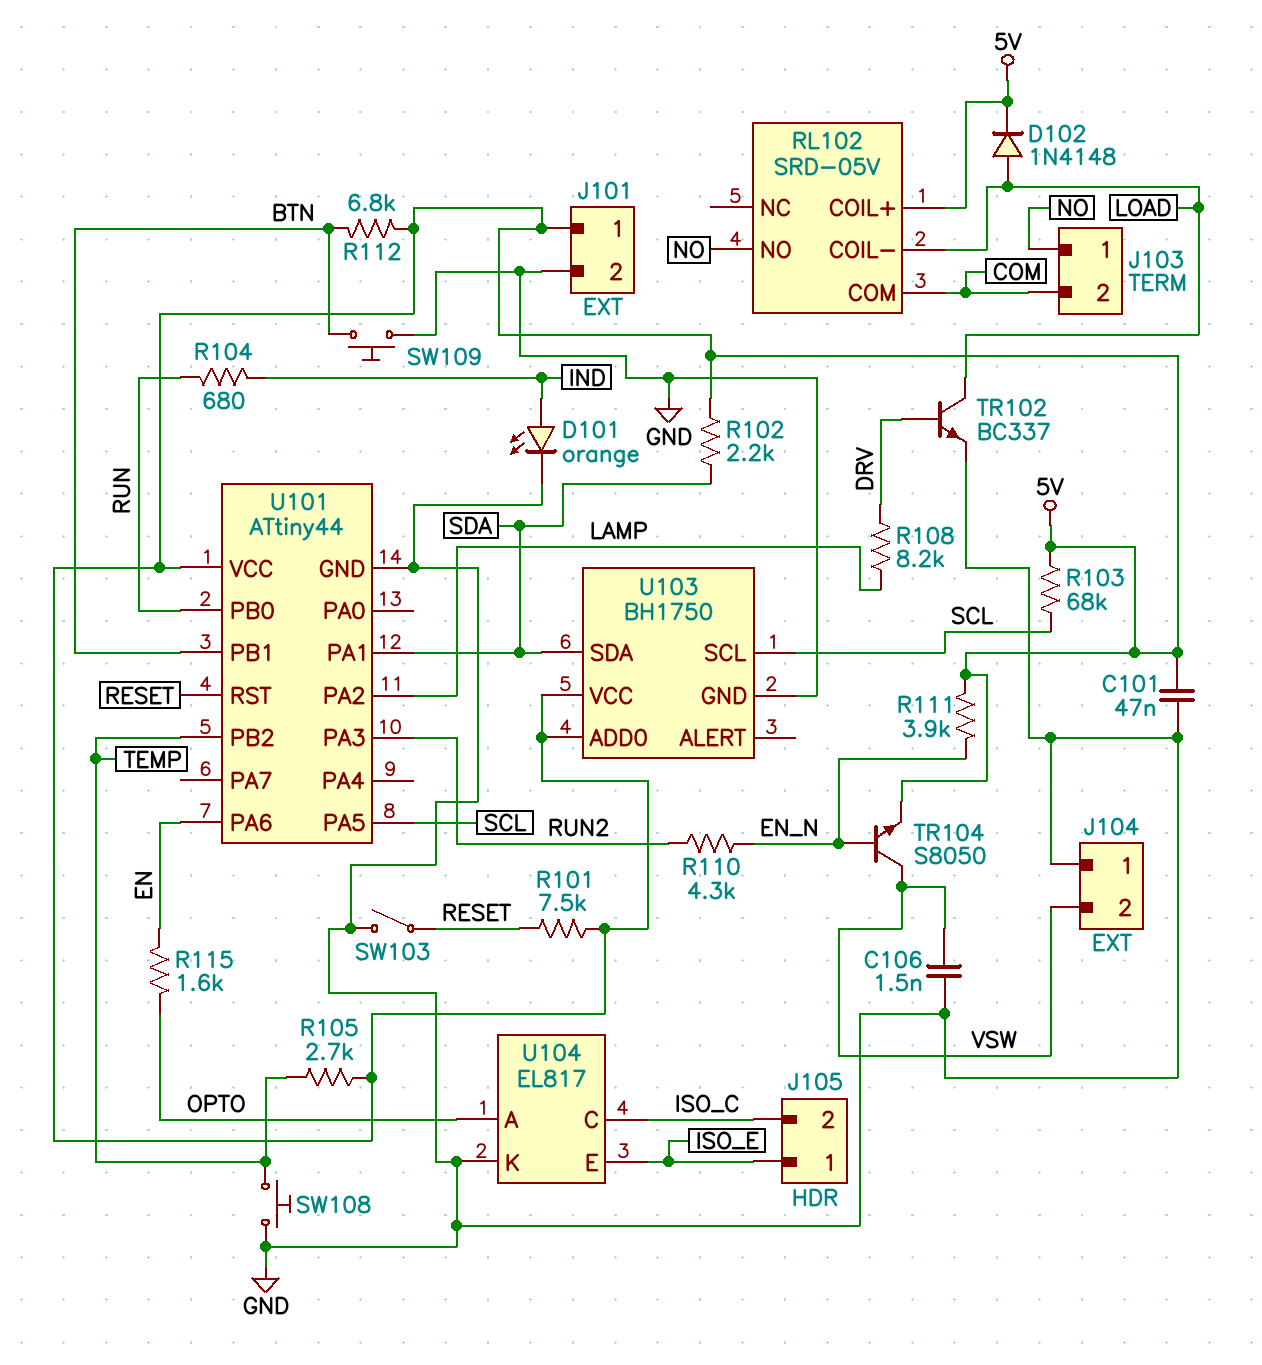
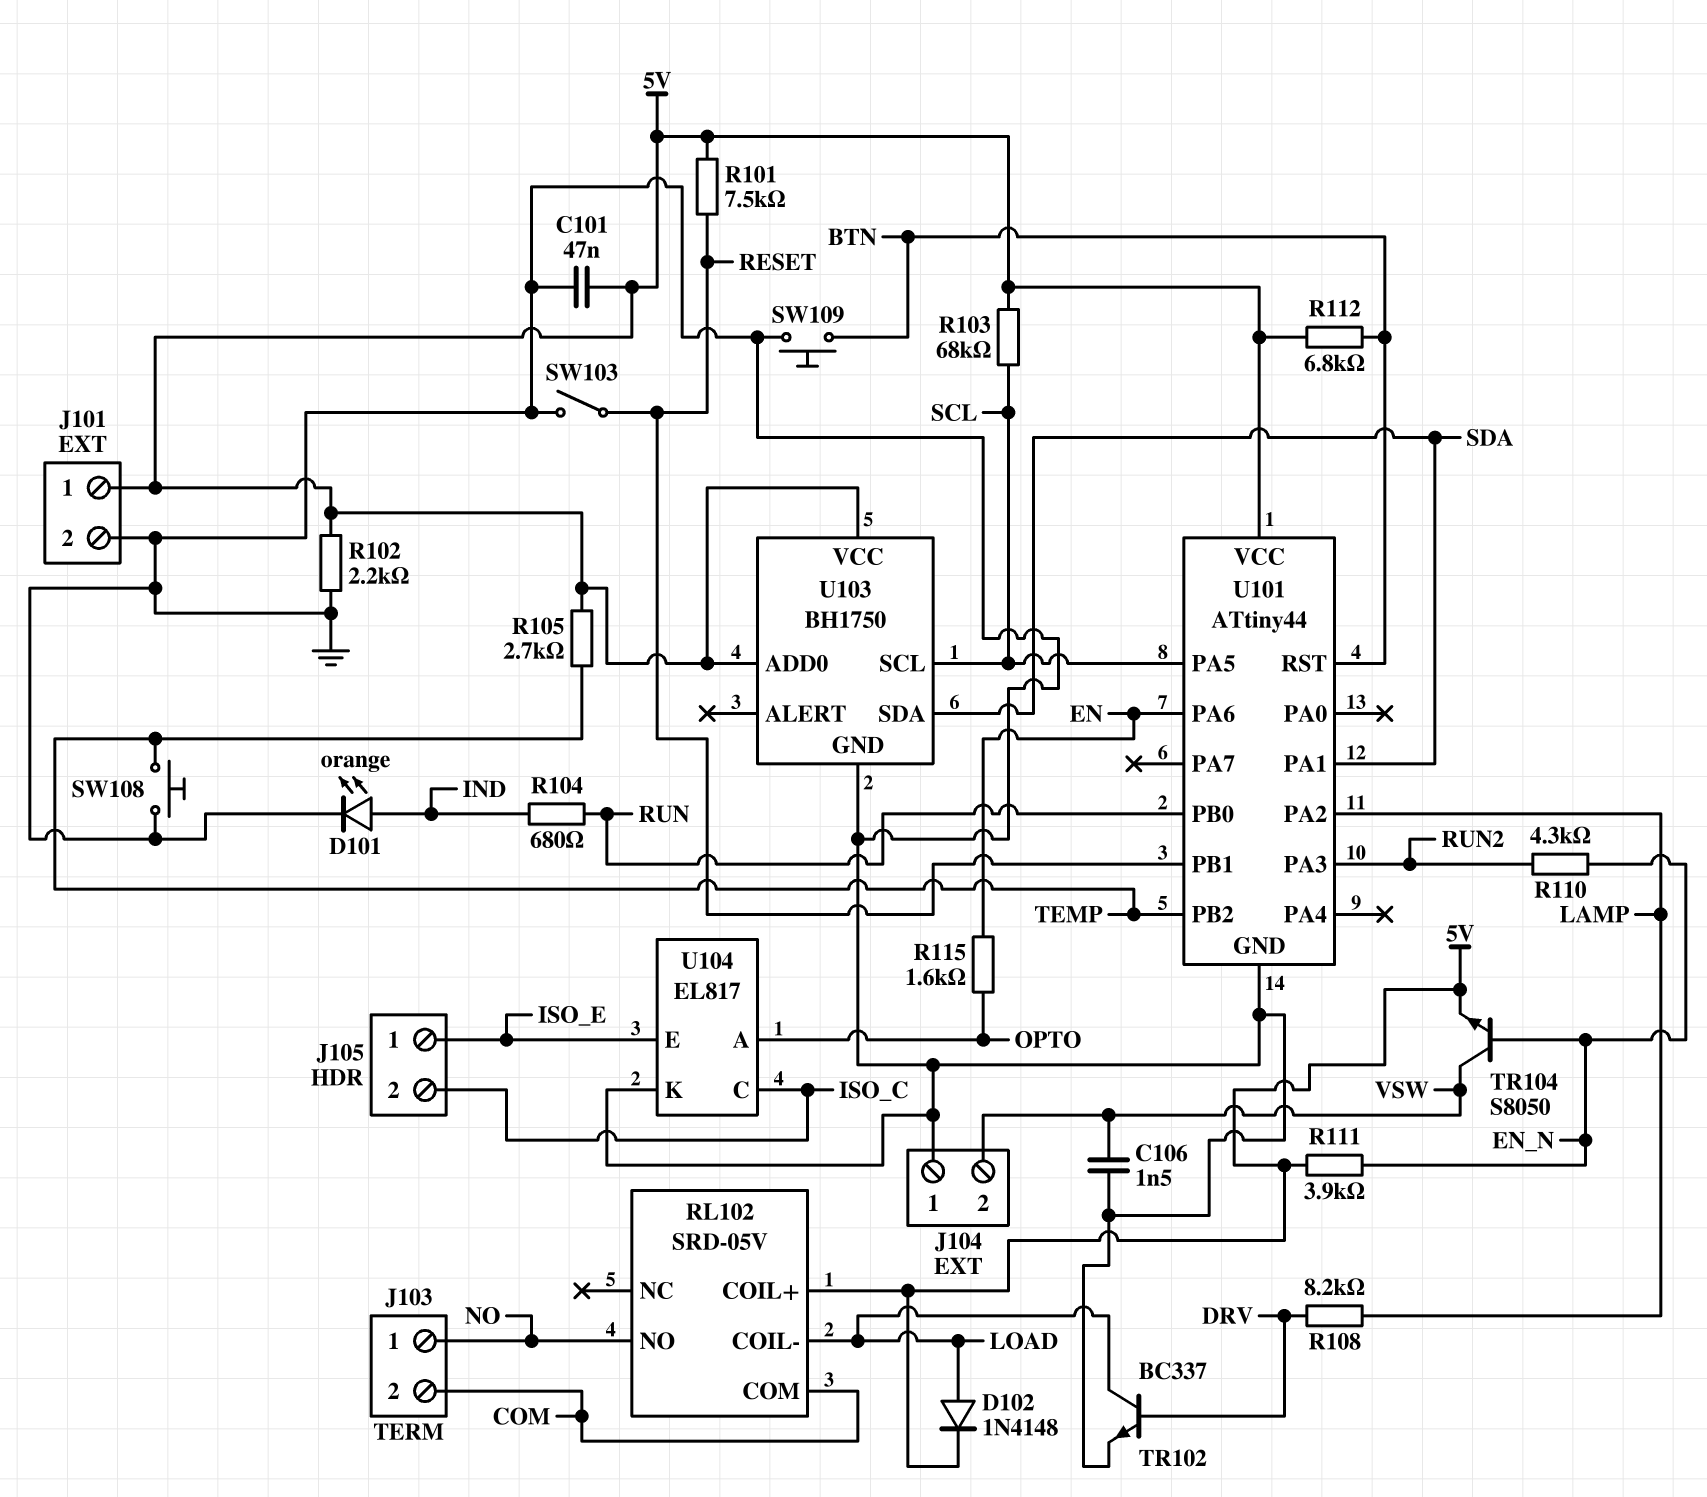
R102: 2.2k (5V, SDA) -> 2.2k (5V, GND)
U101 pin PB1: BTN -> RESET
U101 pin RST: RESET -> BTN

